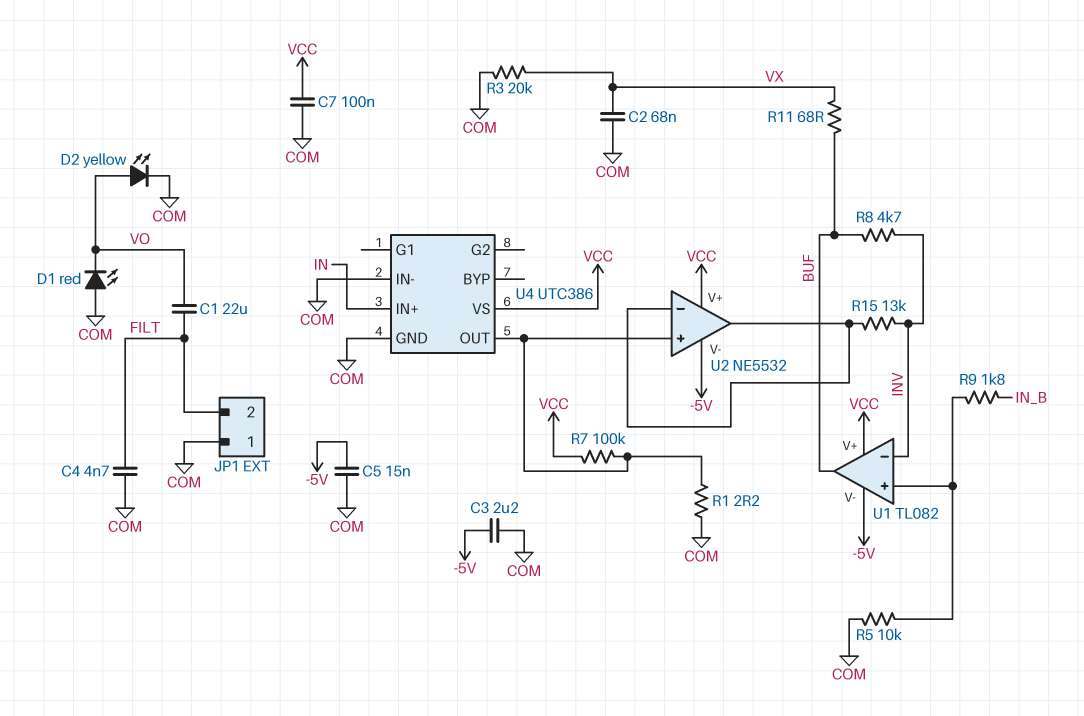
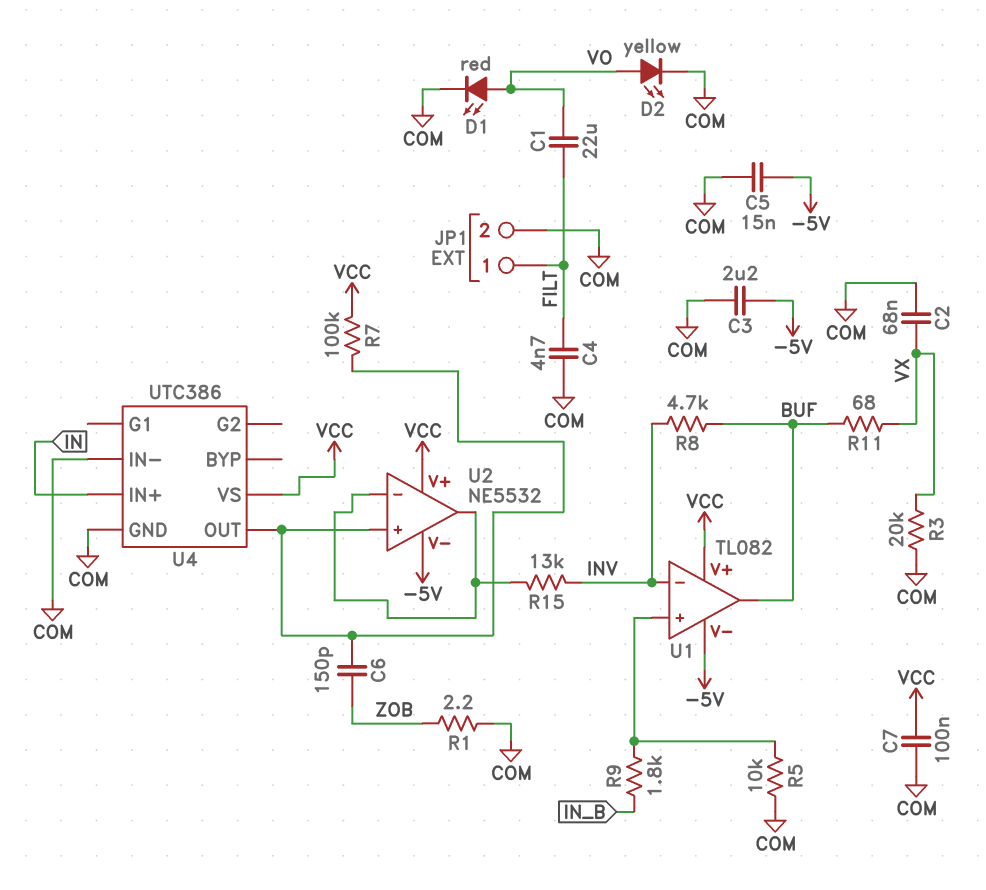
C6: none -> 150pF (U2/in+, ZOB)
D1: LED red (A COM, K VO) -> LED red (A VO, K COM)
JP1 pin 1: COM -> FILT
JP1 pin 2: FILT -> COM
R1: 2.2 (COM, U2/in+) -> 2.2 (COM, ZOB)

